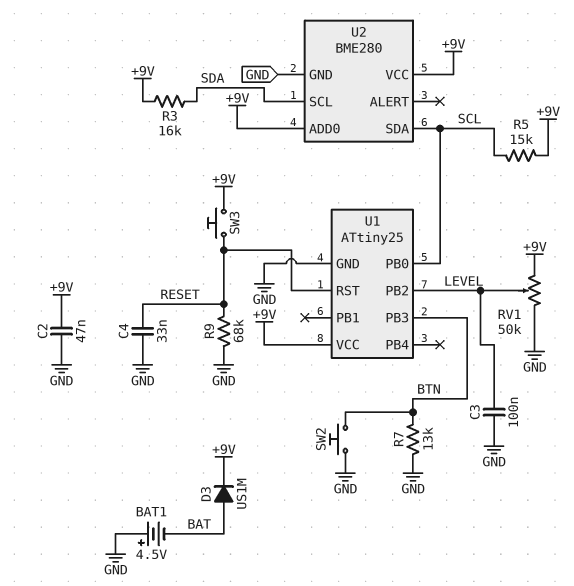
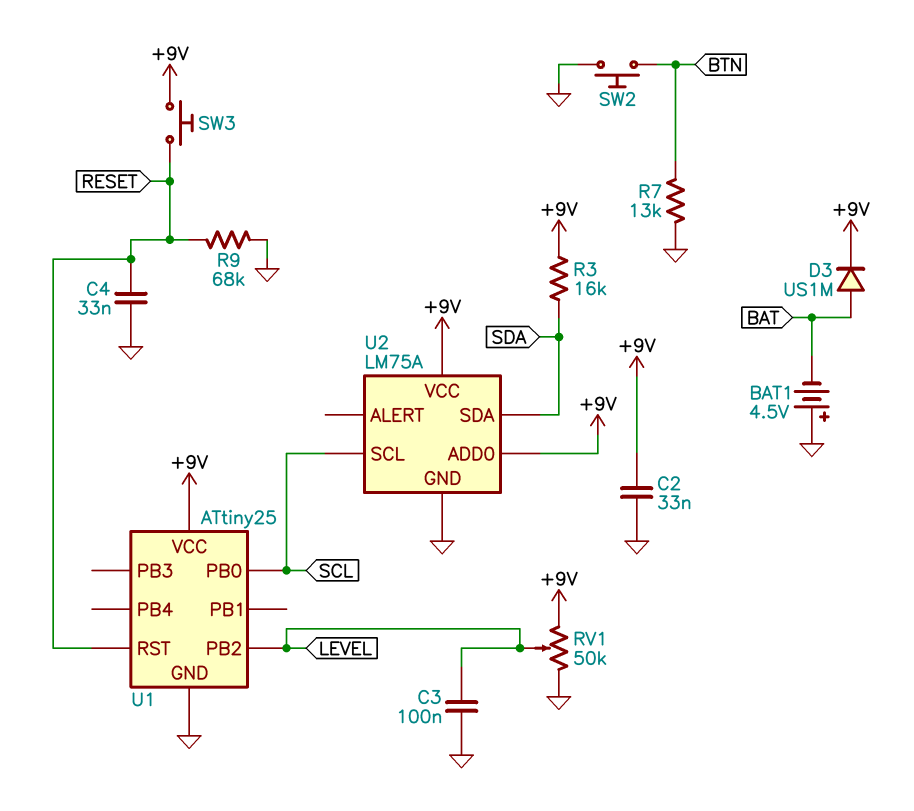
C2: 47nF (+9V, GND) -> 33nF (+9V, GND)
R5: 15k (+9V, SCL) -> none
U1 pin PB3: BTN -> none
U2: BME280 -> LM75A
U2 pin SCL: SDA -> SCL
U2 pin SDA: SCL -> SDA

